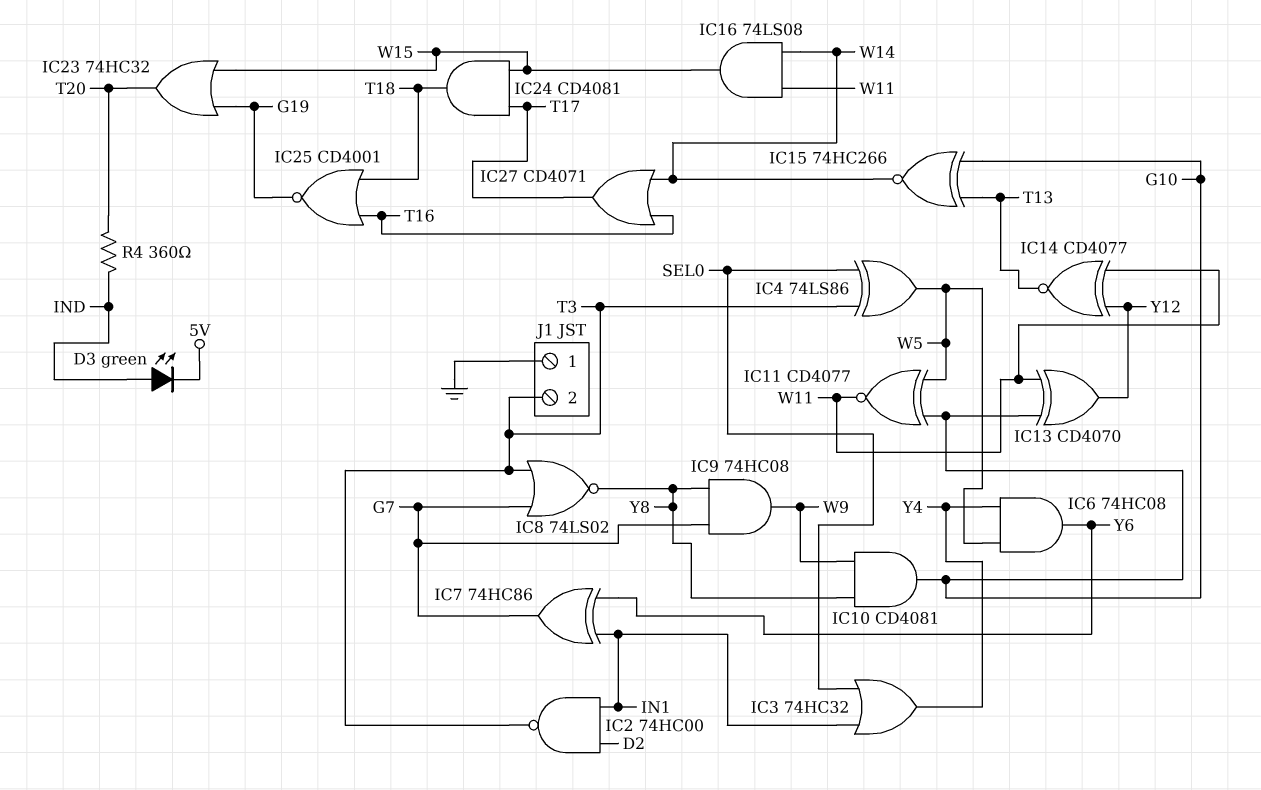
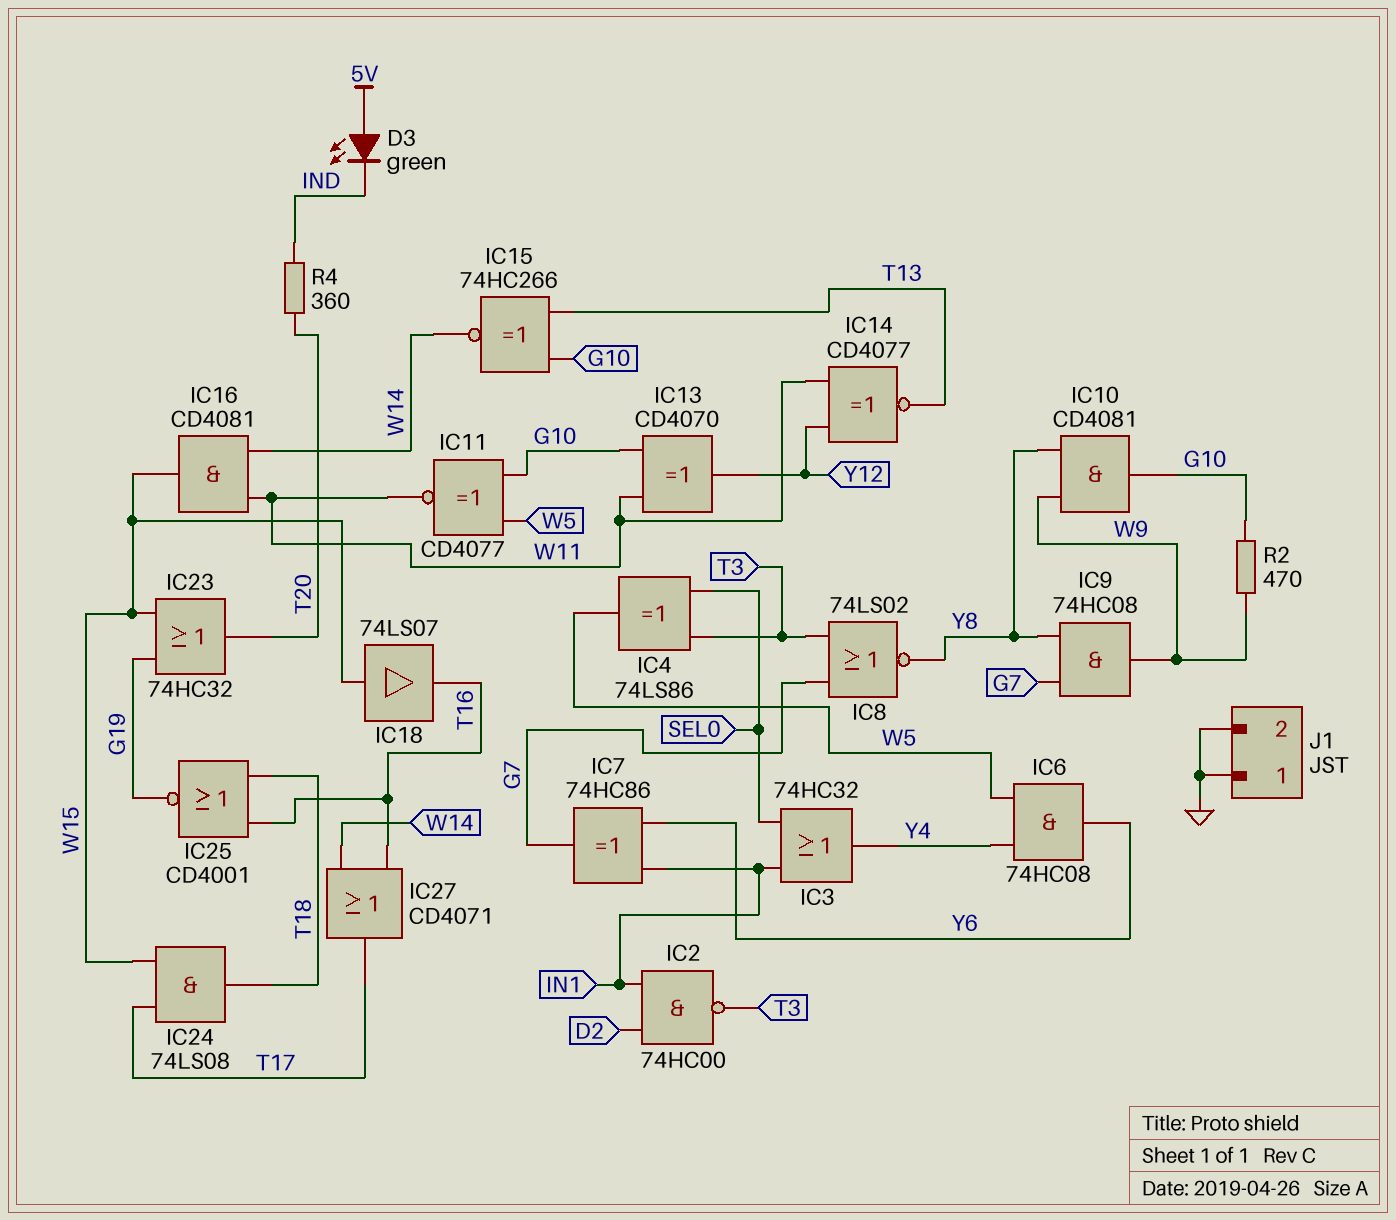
D3: LED green (A IND, K 5V) -> LED green (A 5V, K IND)
IC16: AND 74LS08 (in W11, in W14, out W15) -> AND CD4081 (in W11, in W14, out W15)
IC18: none -> buffer 74LS07 (in W15, out T16)
IC24: AND CD4081 (in T17, in W15, out T18) -> AND 74LS08 (in T17, in W15, out T18)
J1 pin 2: T3 -> GND
R2: none -> 470 (G10, W9)

